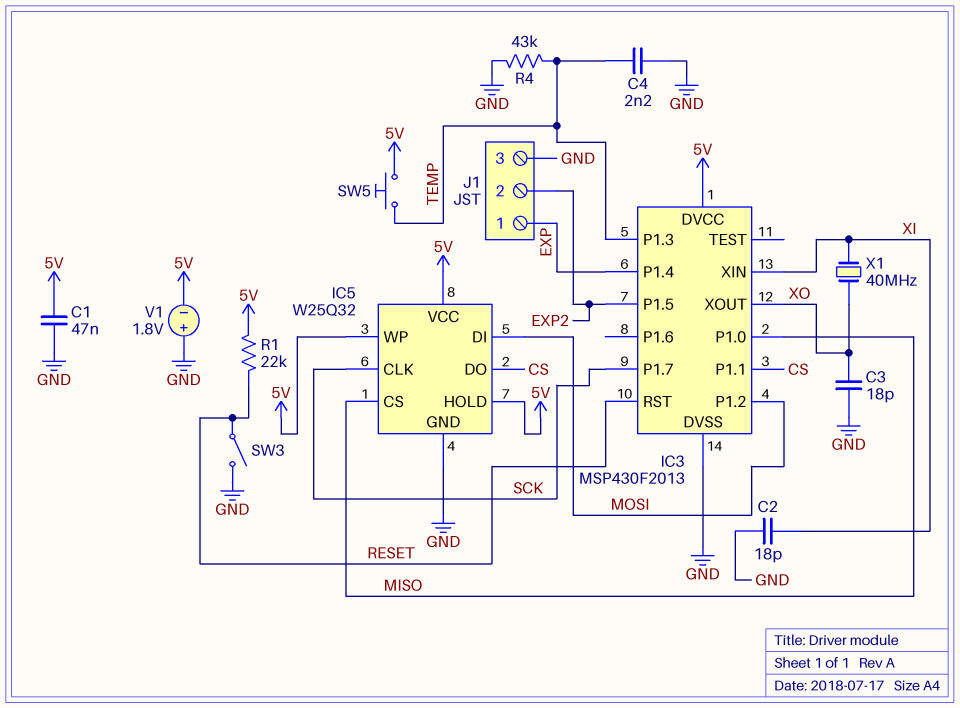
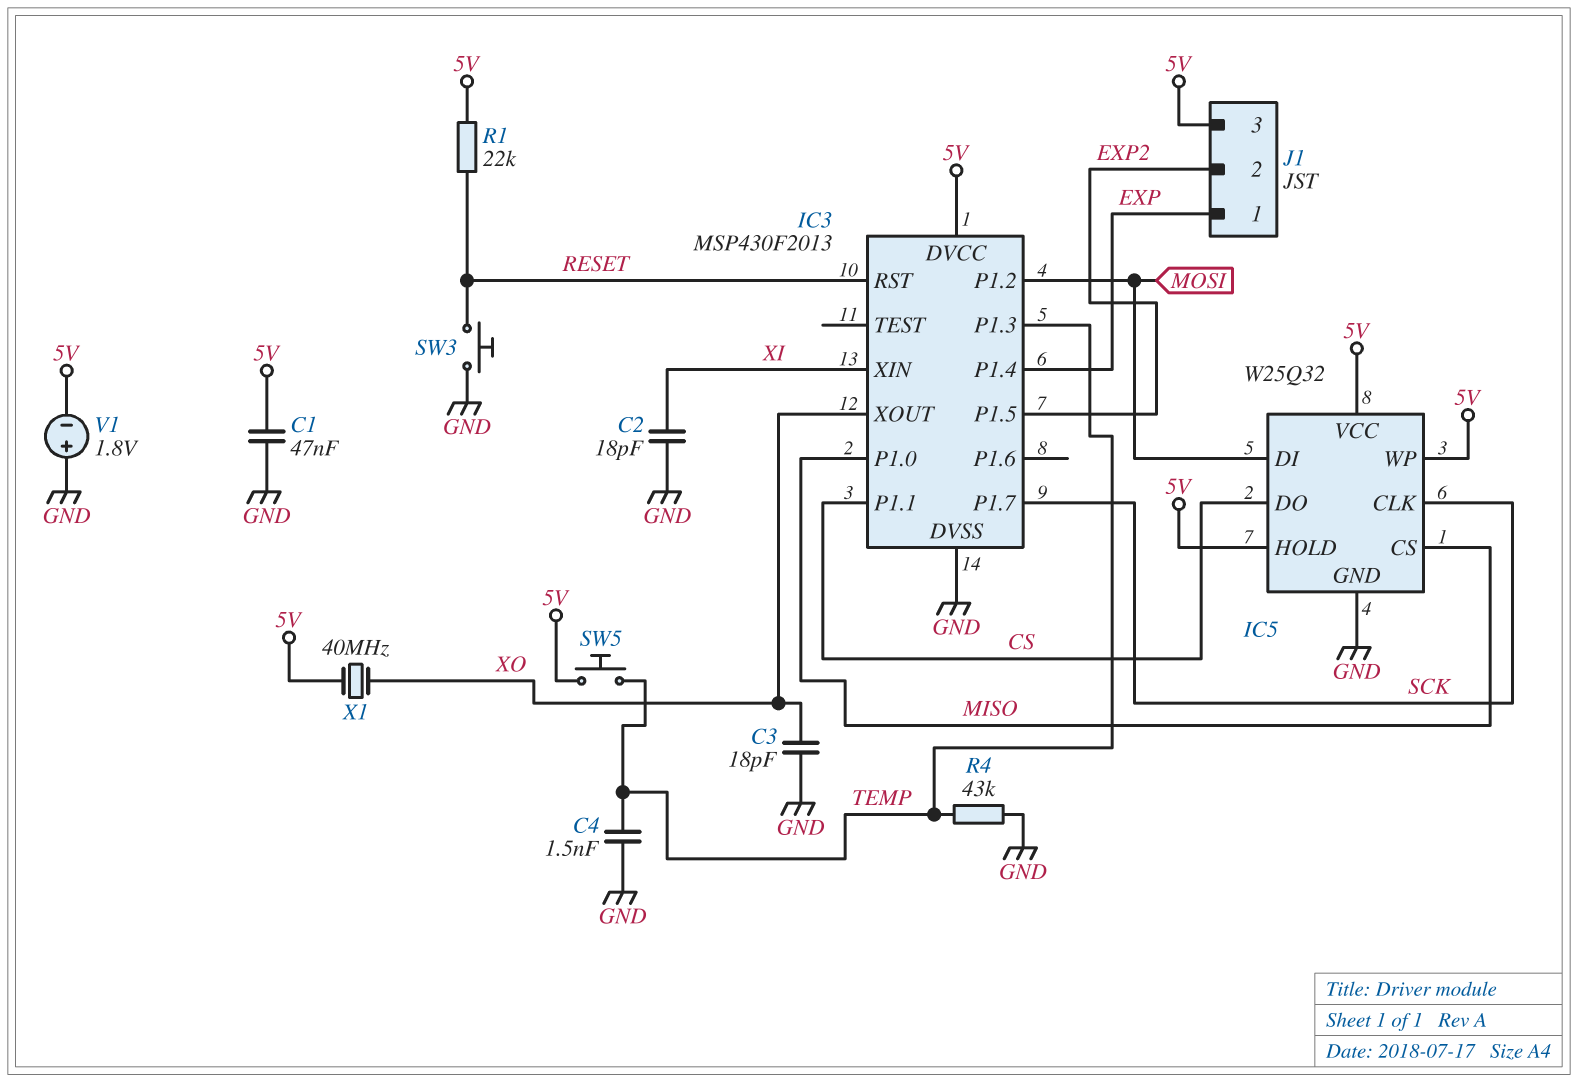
C4: 2.2nF (GND, TEMP) -> 1.5nF (GND, TEMP)
J1 pin 3: GND -> 5V
SW3: switch (GND, RESET) -> button (GND, RESET)
X1: 40MHz (XI, XO) -> 40MHz (5V, XO)

